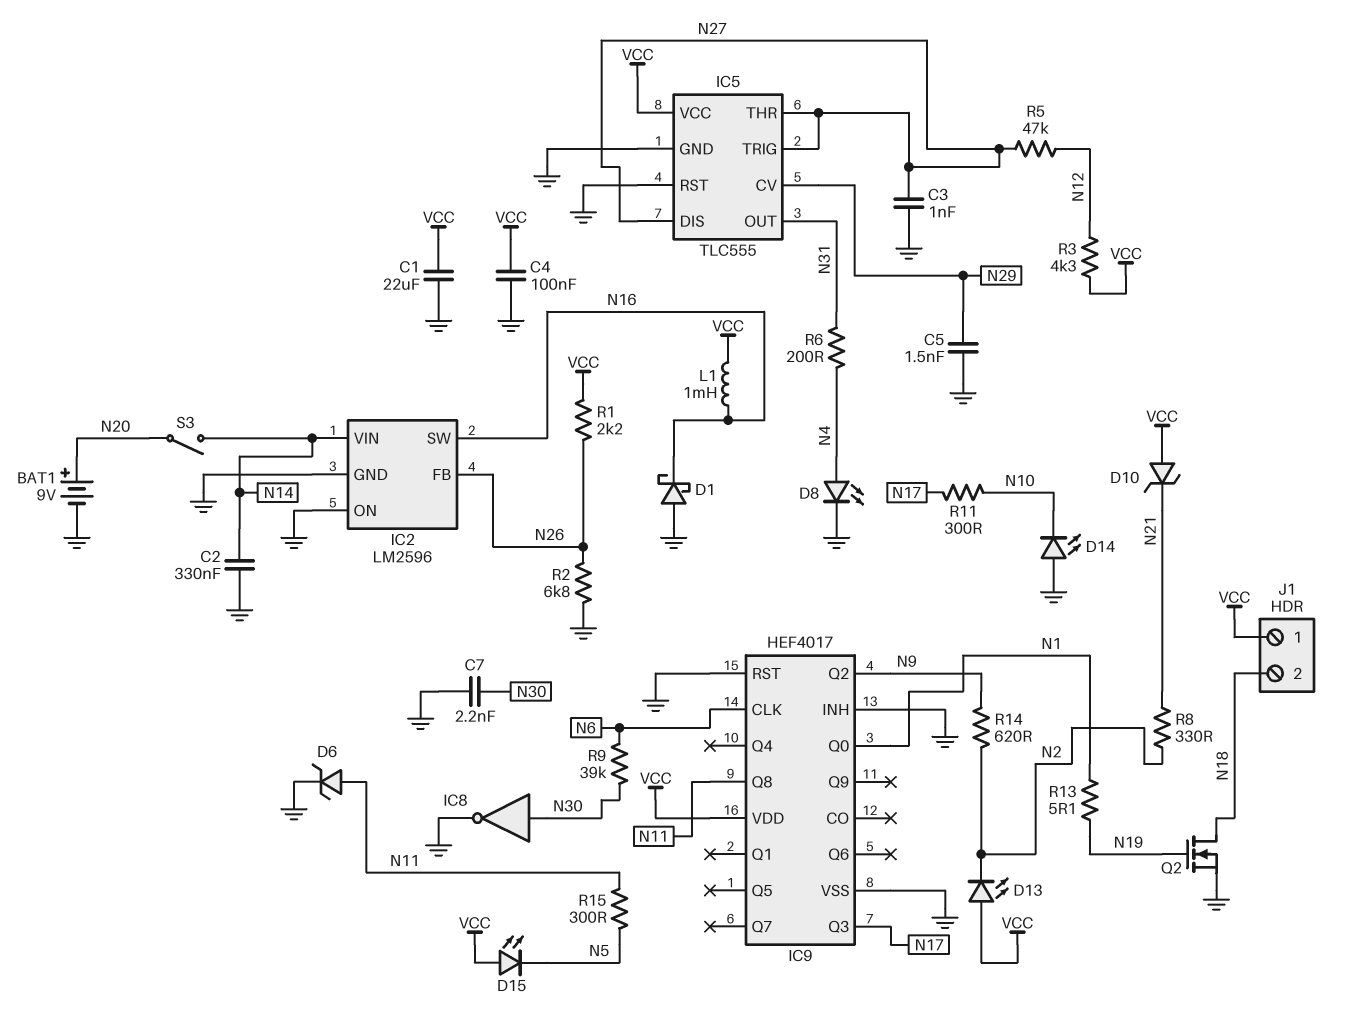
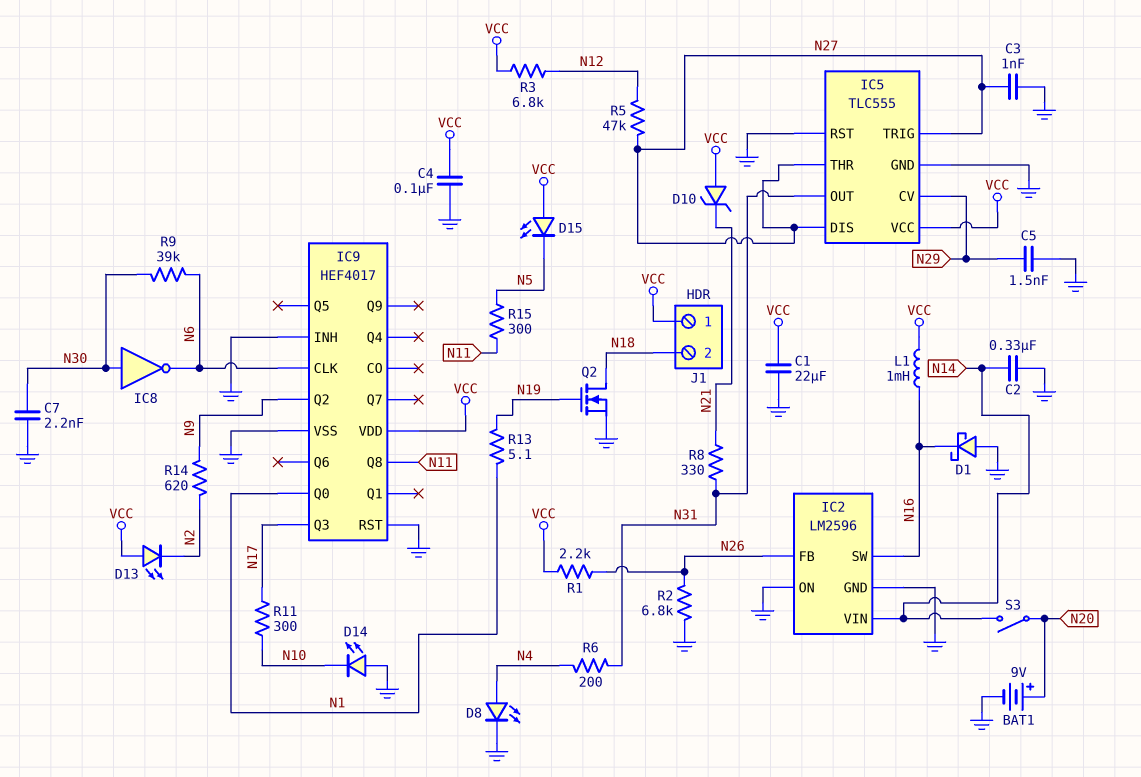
D6: zener (A N11, K GND) -> none
IC8: NOT (in N30, out GND) -> NOT (in N30, out N6)
R3: 4.3k (N12, VCC) -> 6.8k (N12, VCC)
R8: 330 (N2, N21) -> 330 (N21, N31)

